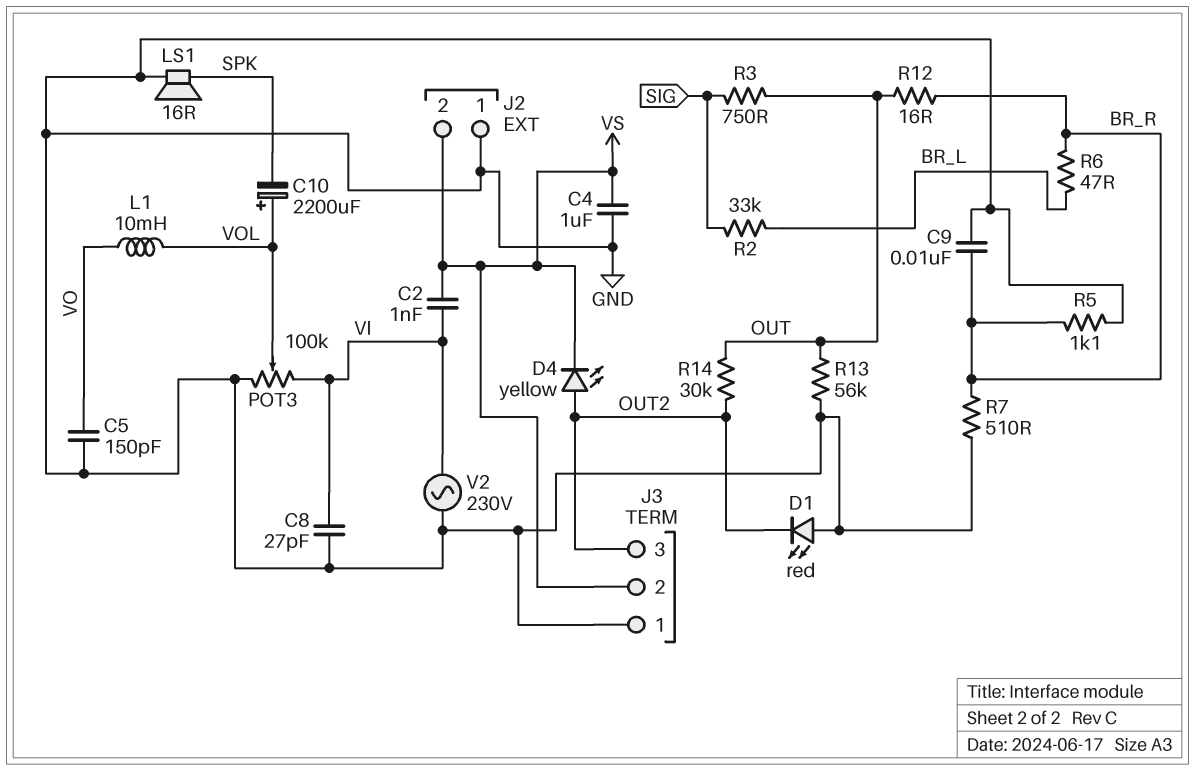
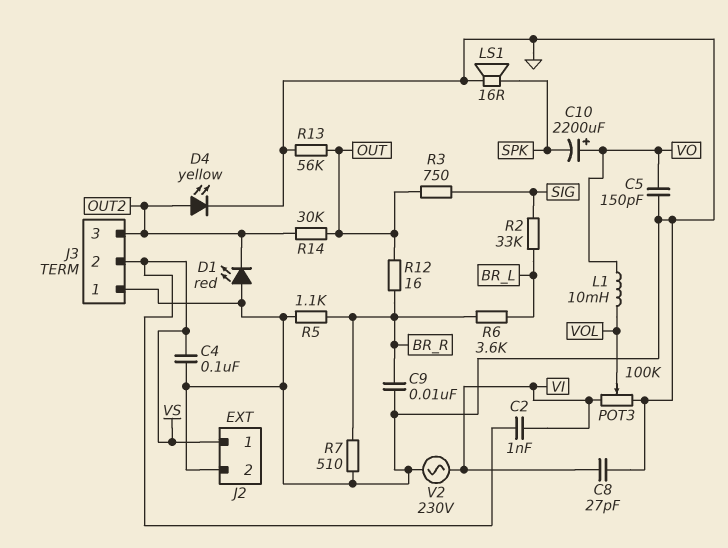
C4: 1uF (GND, VS) -> 100nF (GND, VS)
C10: 2200uF (plus VOL, minus SPK) -> 2200uF (plus VO, minus SPK)
D4: LED yellow (A OUT2, K VS) -> LED yellow (A OUT2, K GND)
J2 pin 1: GND -> VS
J2 pin 2: VS -> GND
R6: 47 (BR_L, BR_R) -> 3.6k (BR_L, BR_R)

